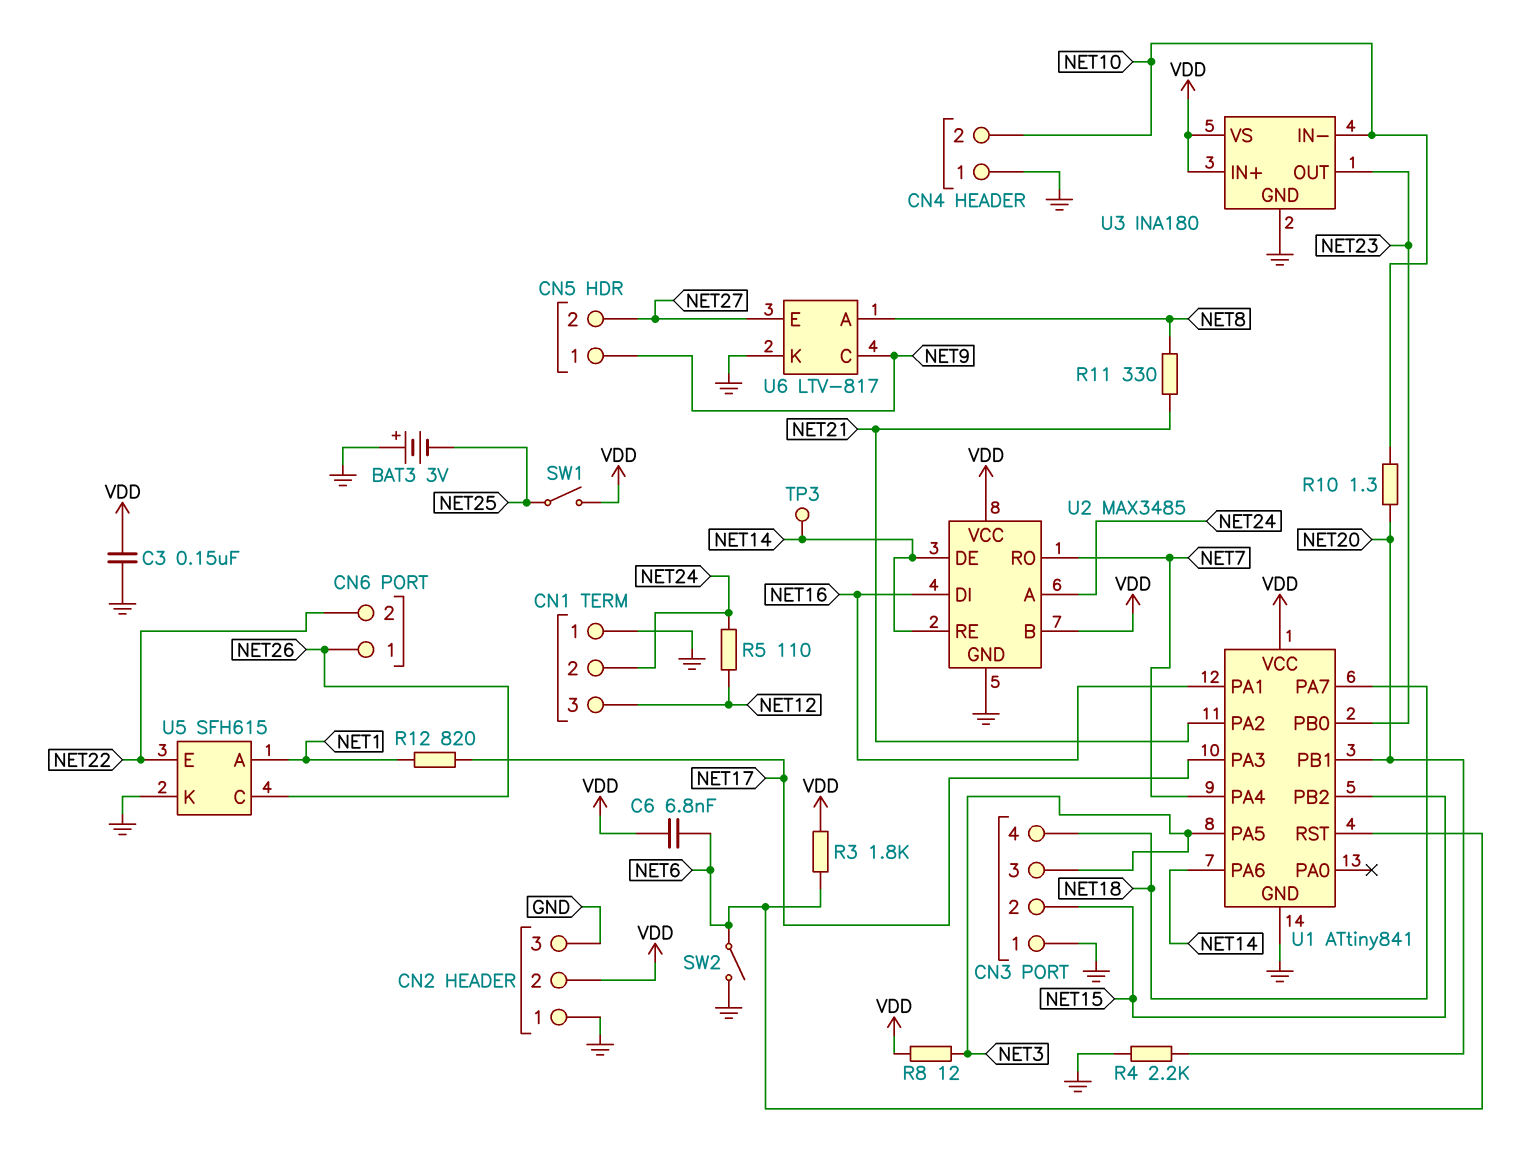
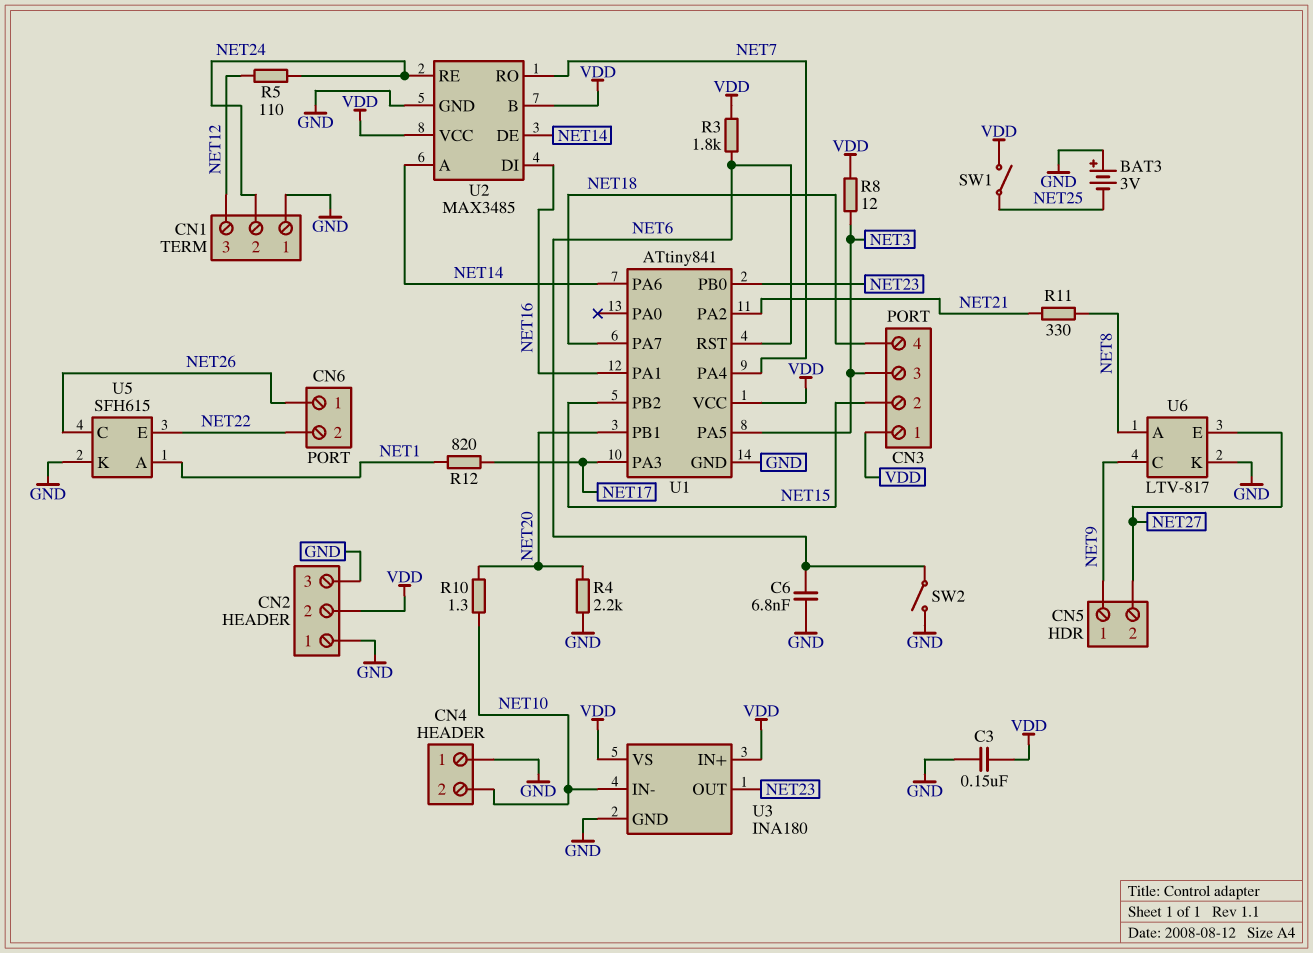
C6: 6.8nF (NET6, VDD) -> 6.8nF (GND, NET6)
CN3 pin 1: GND -> VDD
TP3: test point (NET14) -> none
U2 pin A: NET24 -> NET14
U2 pin RE: NET14 -> NET24

